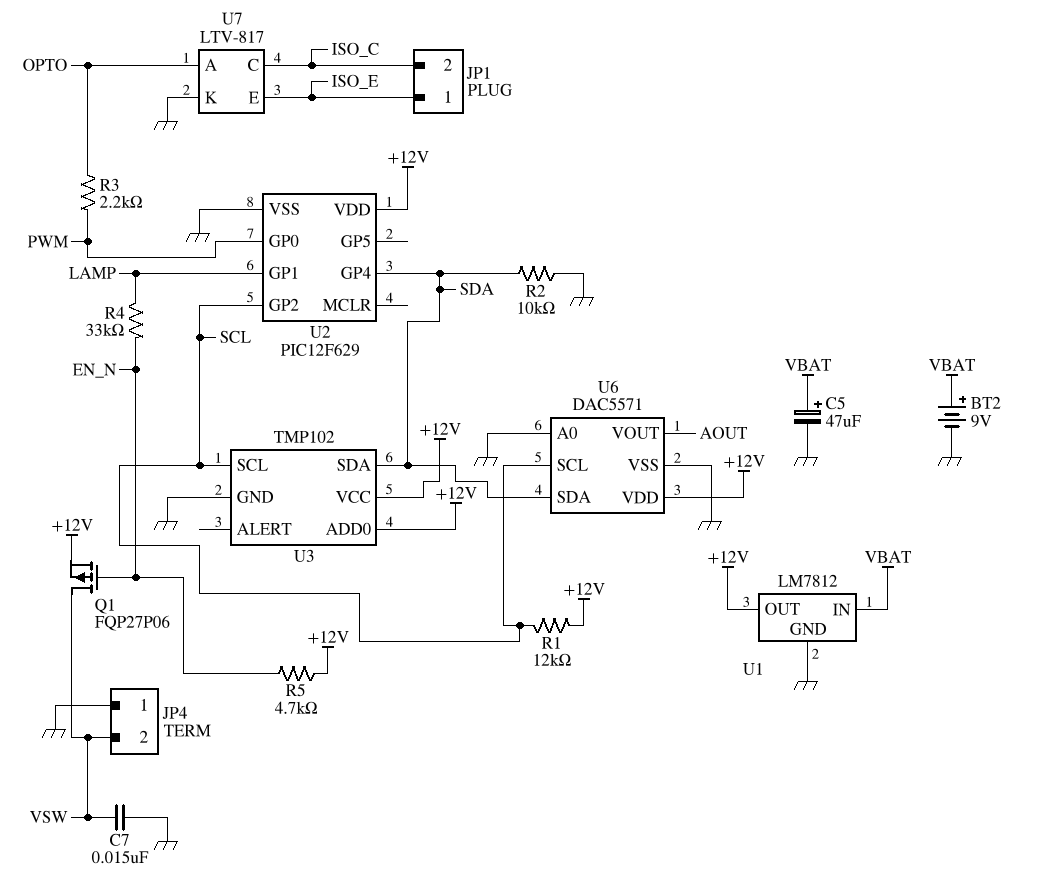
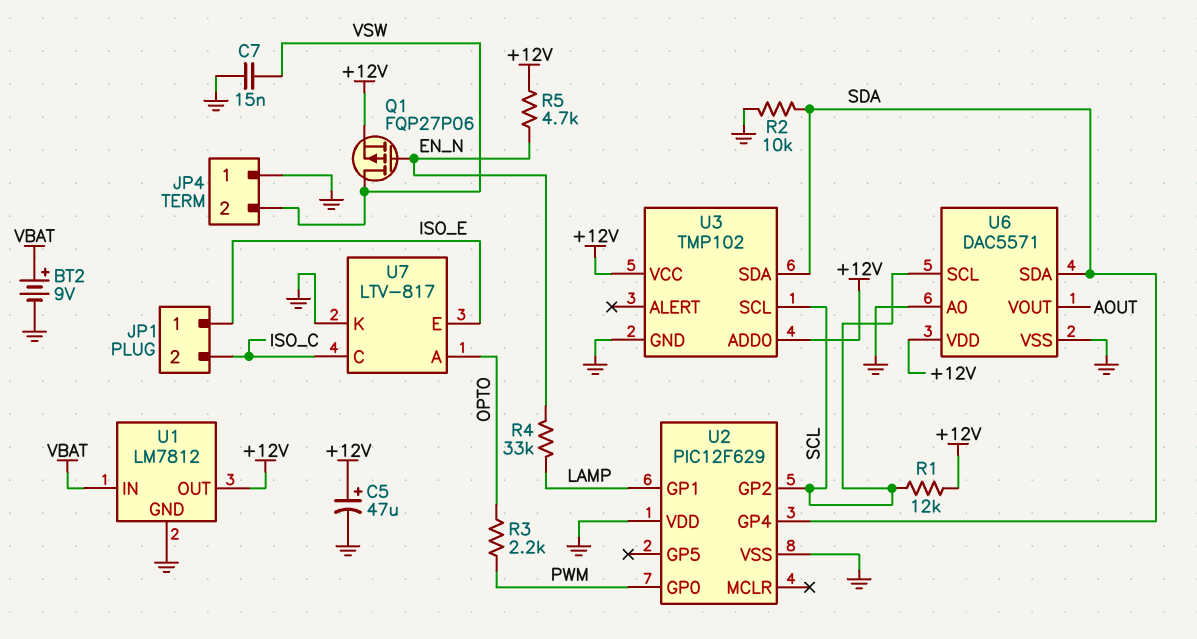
C5: 47uF (plus VBAT, minus GND) -> 47uF (plus +12V, minus GND)
U2 pin VDD: +12V -> GND

